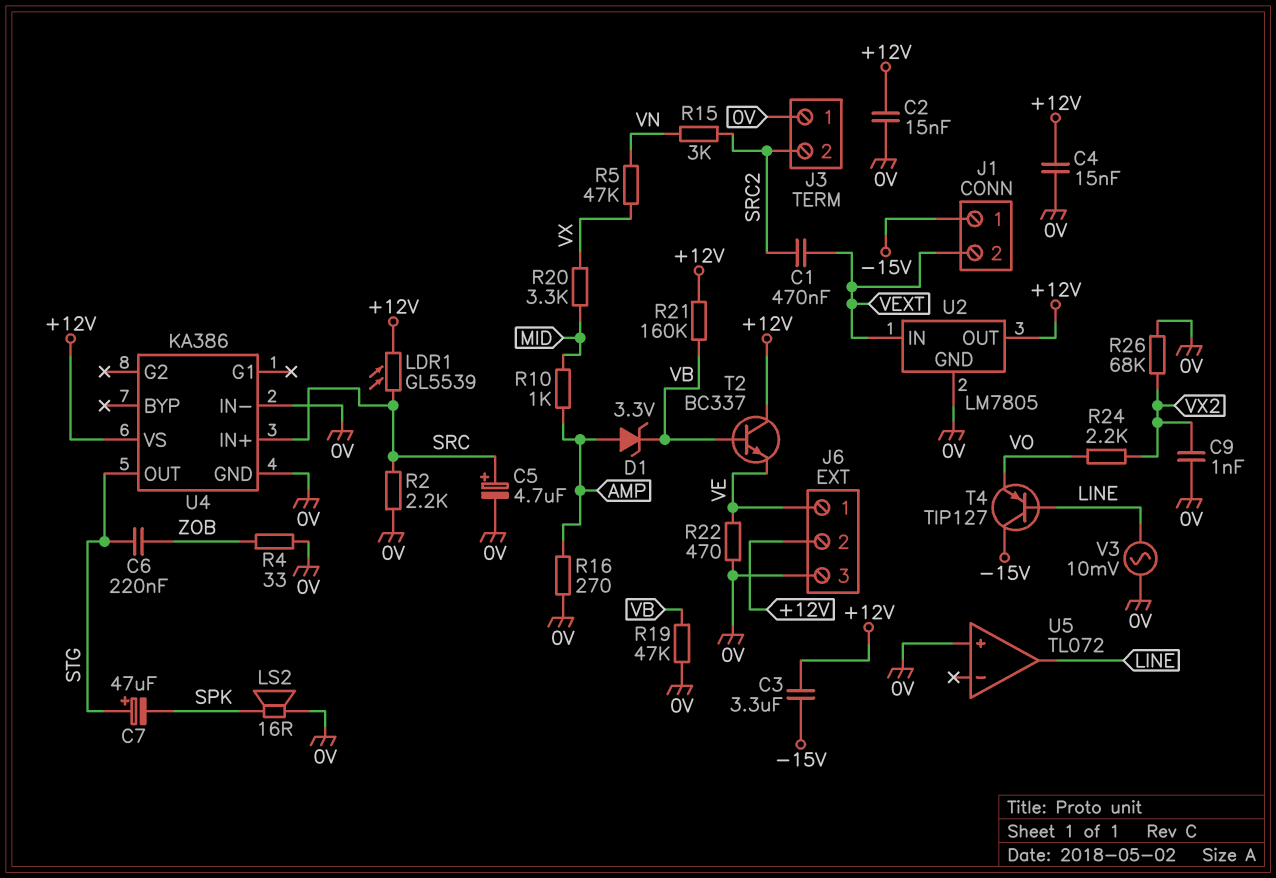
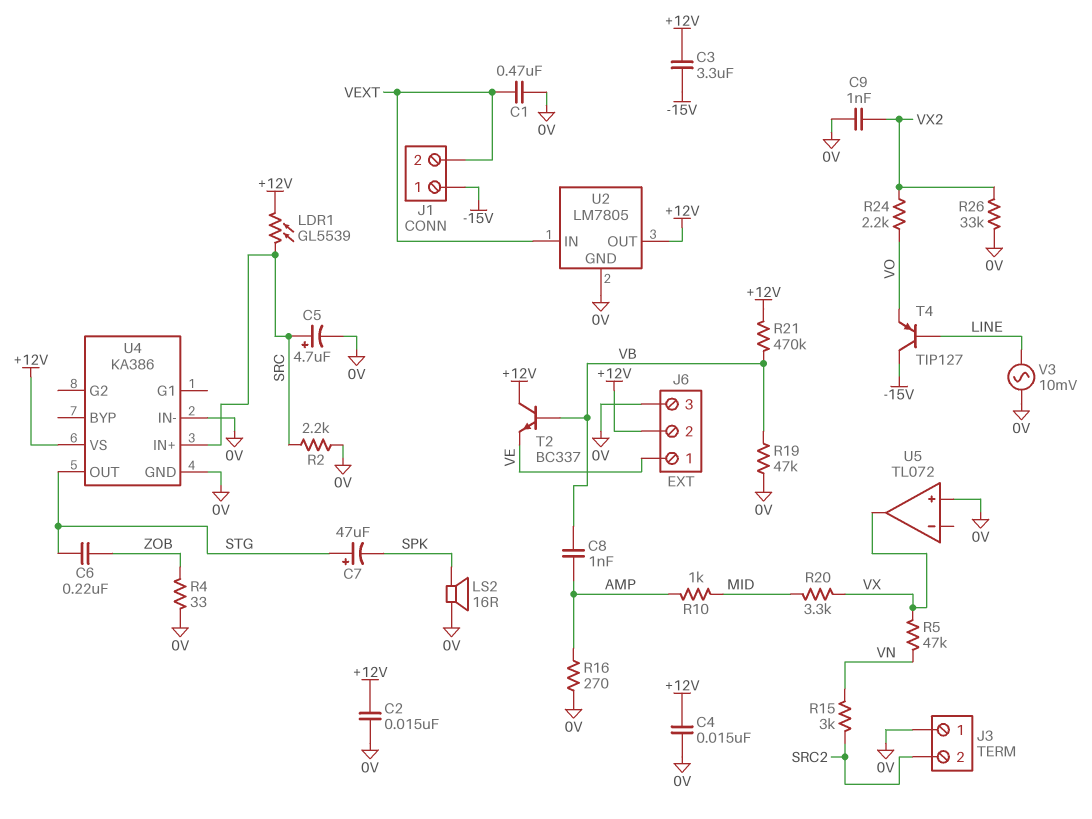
C1: 470nF (SRC2, VEXT) -> 470nF (0V, VEXT)
C8: none -> 1nF (AMP, VB)
D1: zener 3.3V (A AMP, K VB) -> none
R21: 160k (+12V, VB) -> 470k (+12V, VB)
R22: 470 (0V, VE) -> none
R26: 68k (0V, VX2) -> 33k (0V, VX2)
U5 pin out: LINE -> VX

